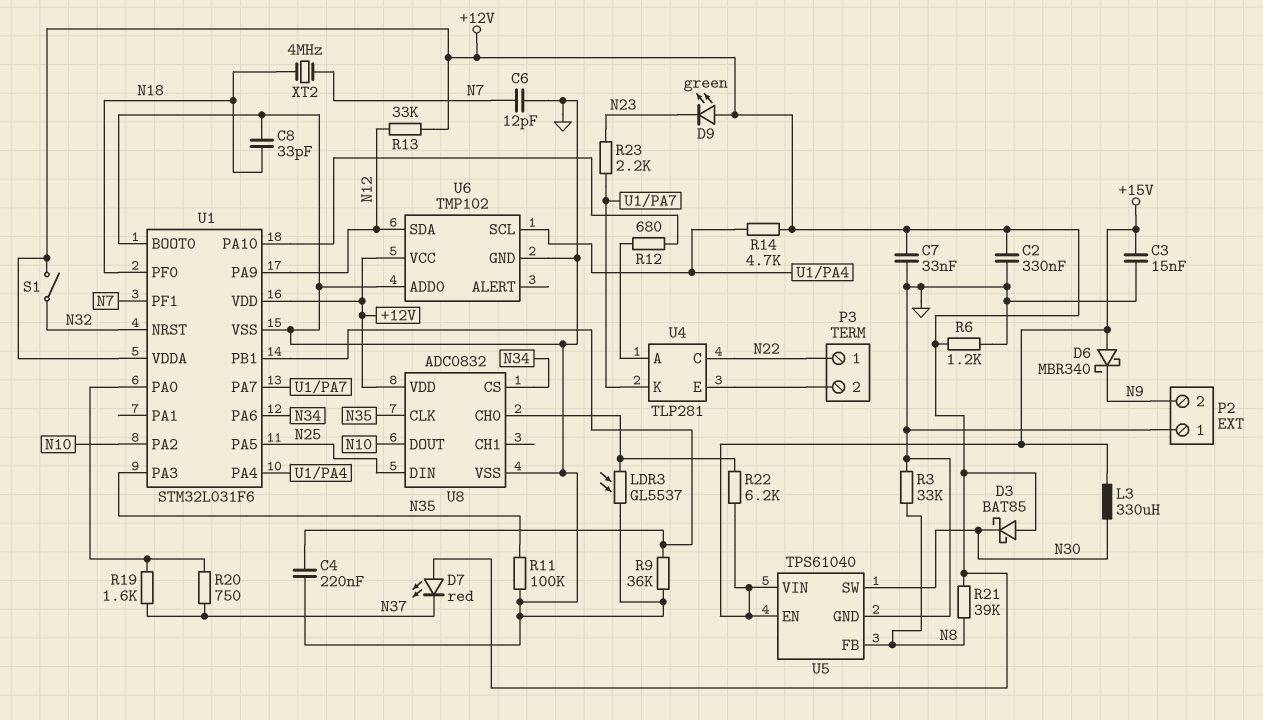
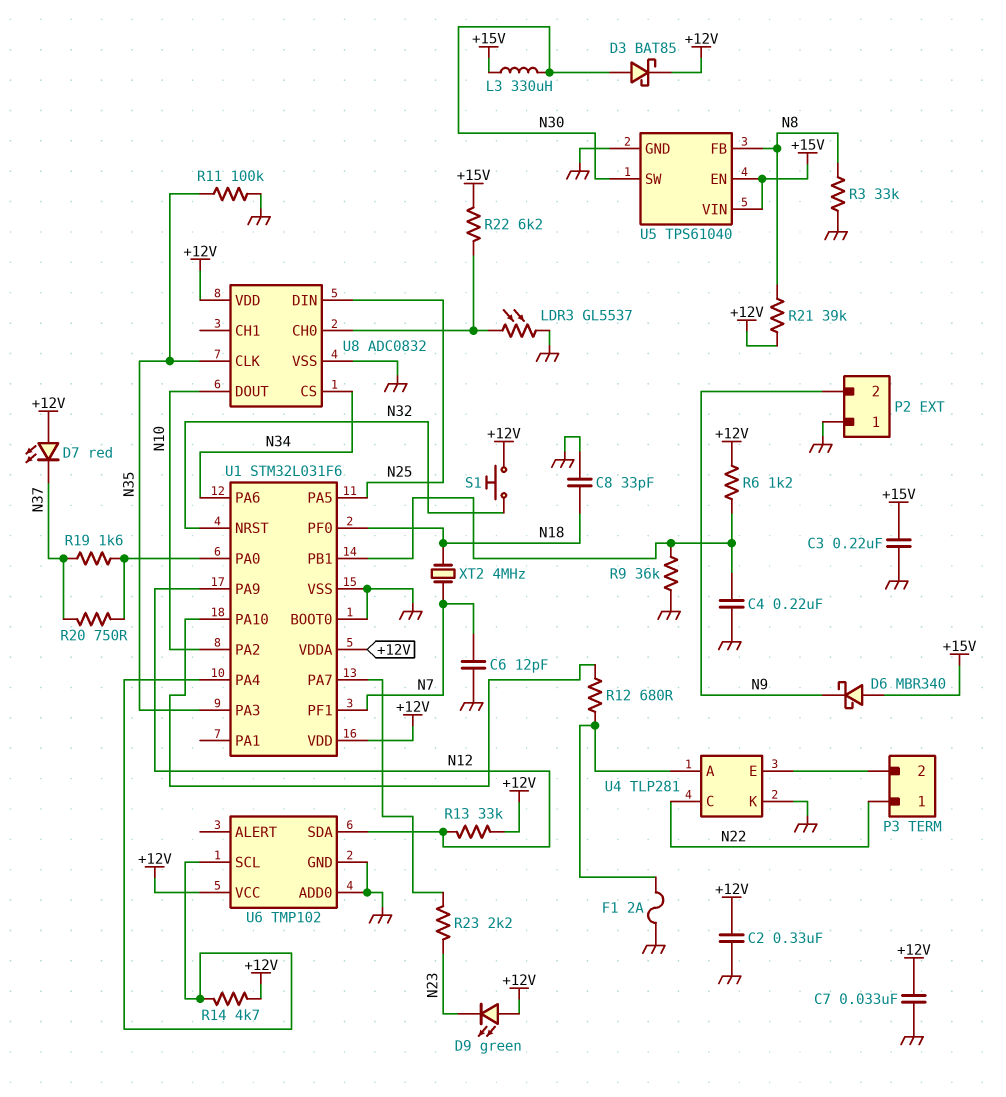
C3: 15nF (+15V, GND) -> 220nF (+15V, GND)
D3: schottky BAT85 (A +12V, K N30) -> schottky BAT85 (A N30, K +12V)
F1: none -> 2A (GND, U4/A)
R6: 1.2k (+12V, GND) -> 1.2k (+12V, U1/PB1)
S1: switch (+12V, N32) -> button (+12V, N32)
U4 pin K: U1/PA7 -> GND

